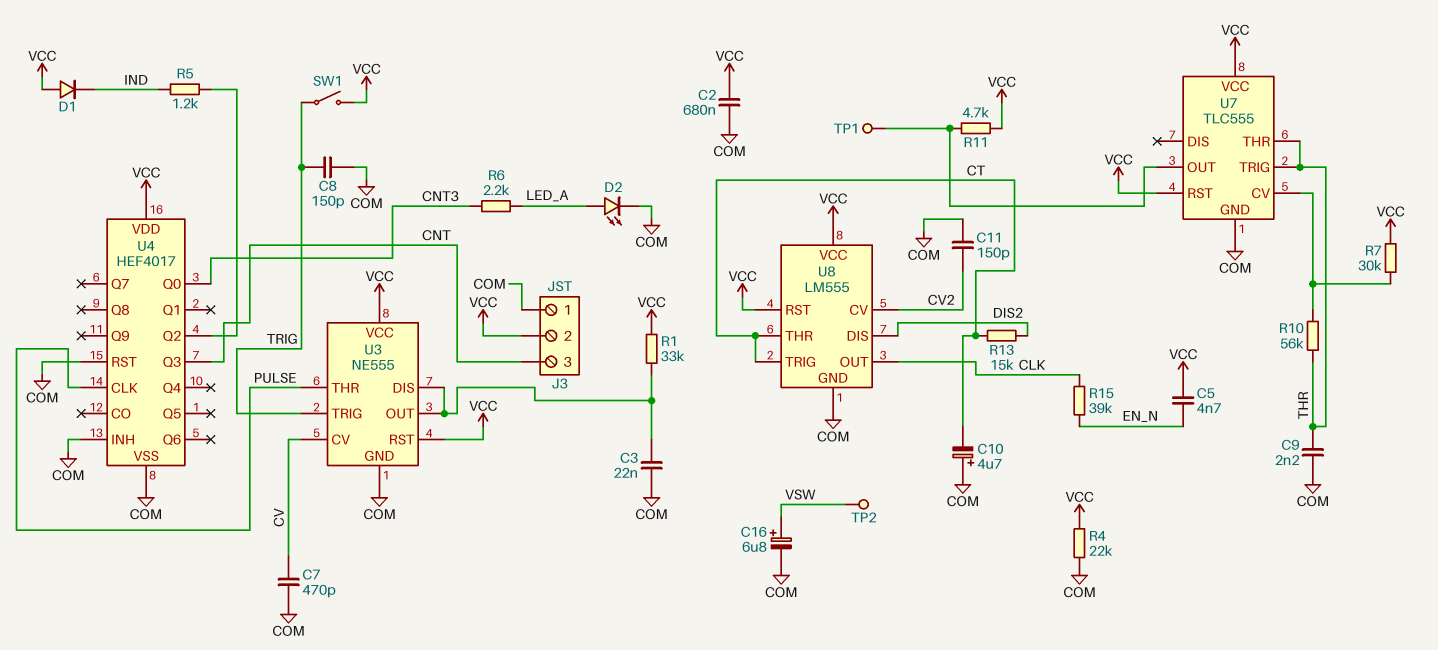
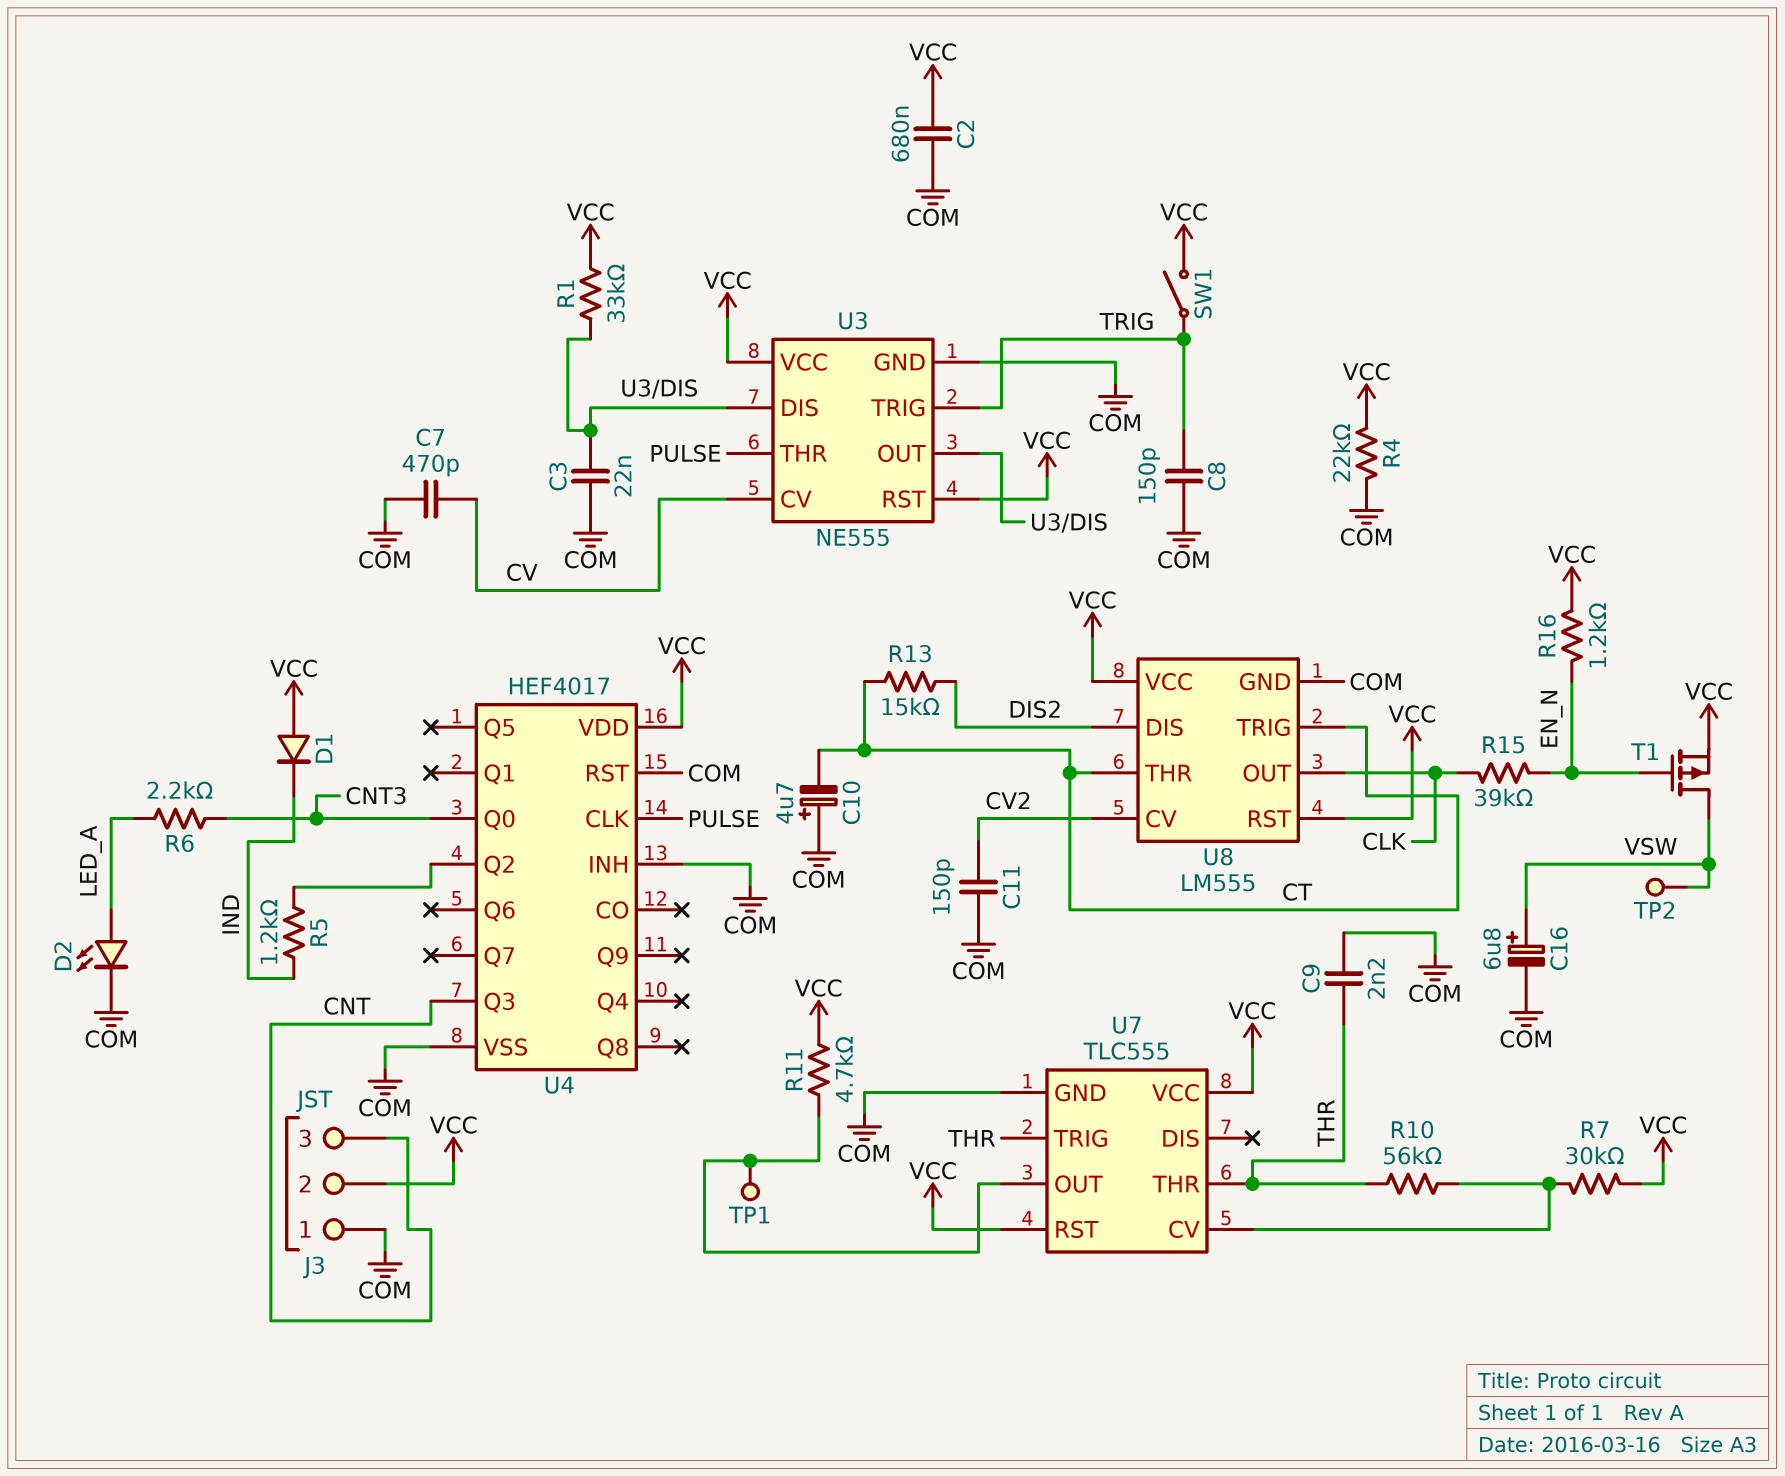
C5: 4.7nF (EN_N, VCC) -> none
R16: none -> 1.2k (EN_N, VCC)
T1: none -> PMOS (G EN_N, D VSW, S VCC)

